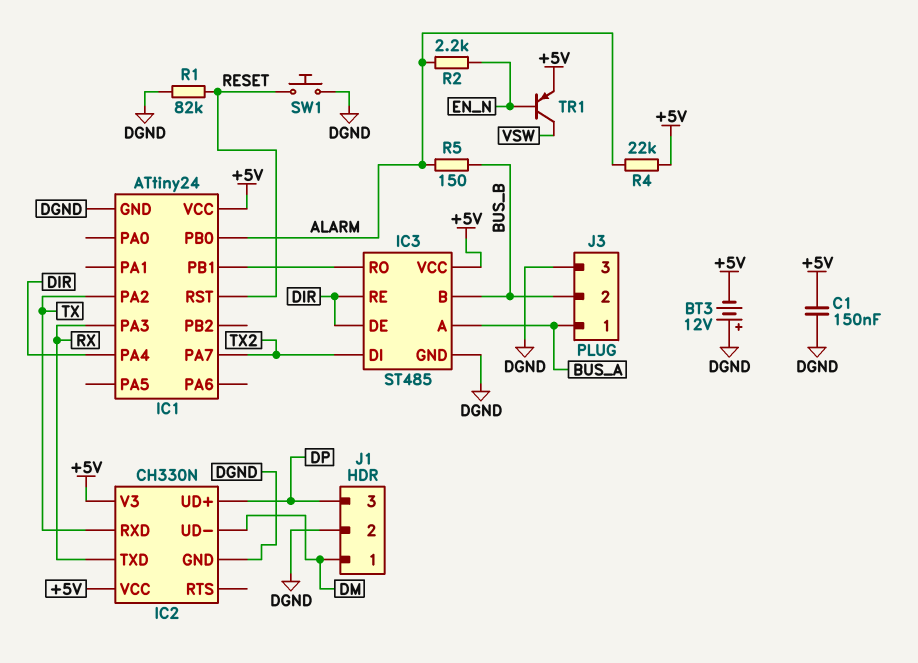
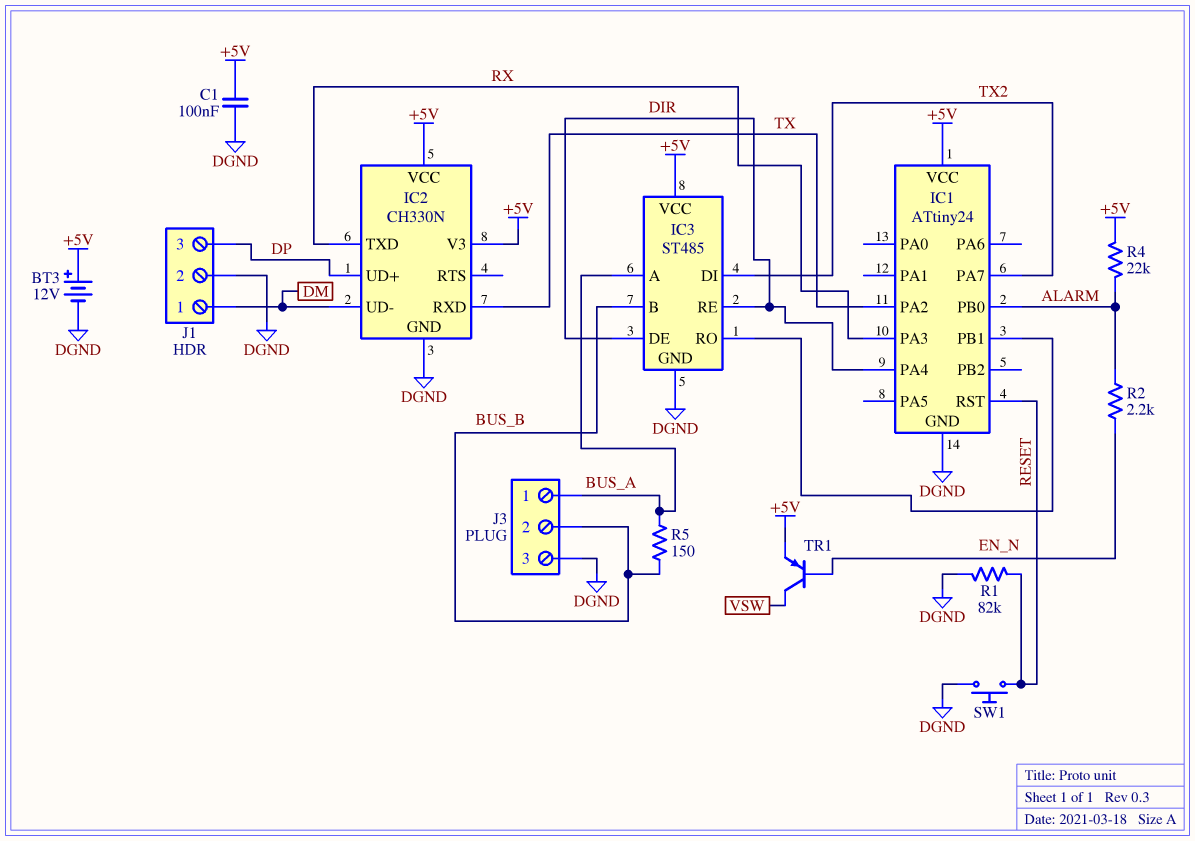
BT3: 12V (plus DGND, minus +5V) -> 12V (plus +5V, minus DGND)
C1: 150nF (+5V, DGND) -> 100nF (+5V, DGND)
R5: 150 (ALARM, BUS_B) -> 150 (BUS_A, BUS_B)

